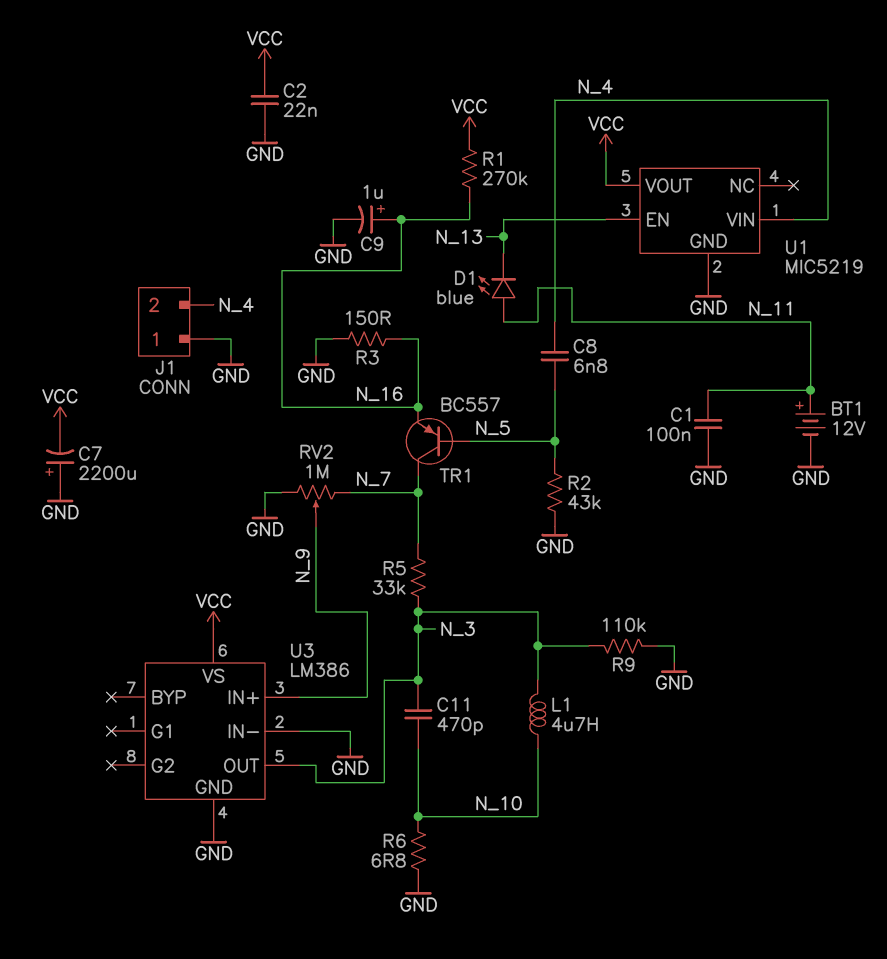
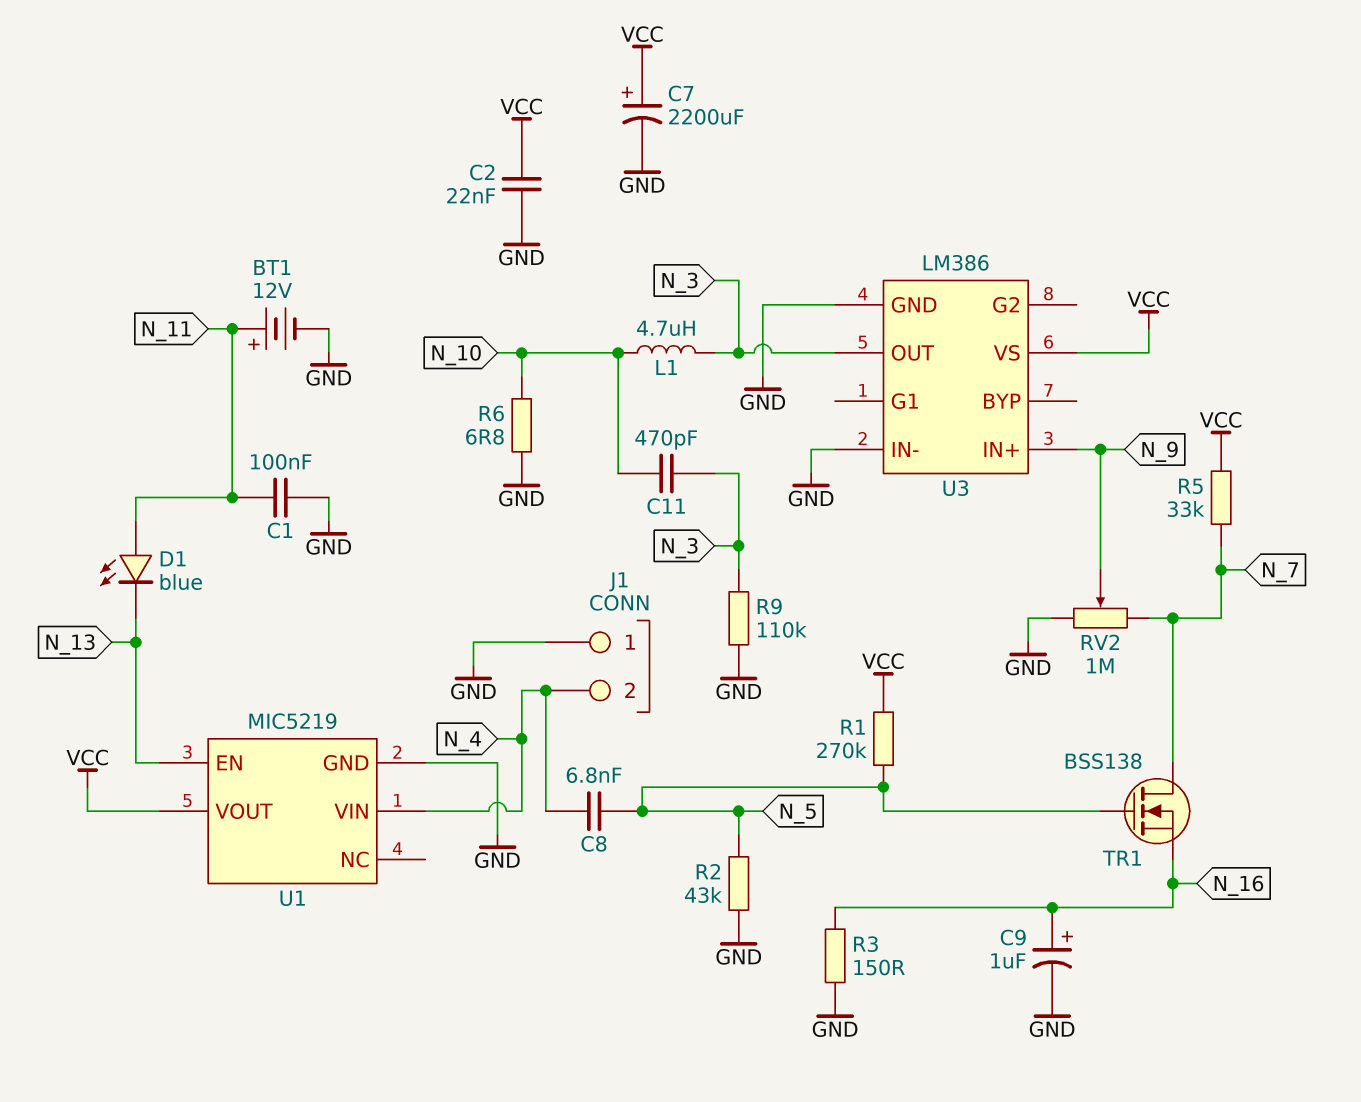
C7: 2200uF (plus GND, minus VCC) -> 2200uF (plus VCC, minus GND)
R1: 270k (N_16, VCC) -> 270k (N_5, VCC)
R5: 33k (N_3, N_7) -> 33k (N_7, VCC)
TR1: PNP BC557 (B N_5, C N_7, E N_16) -> NMOS BSS138 (G N_5, D N_7, S N_16)

